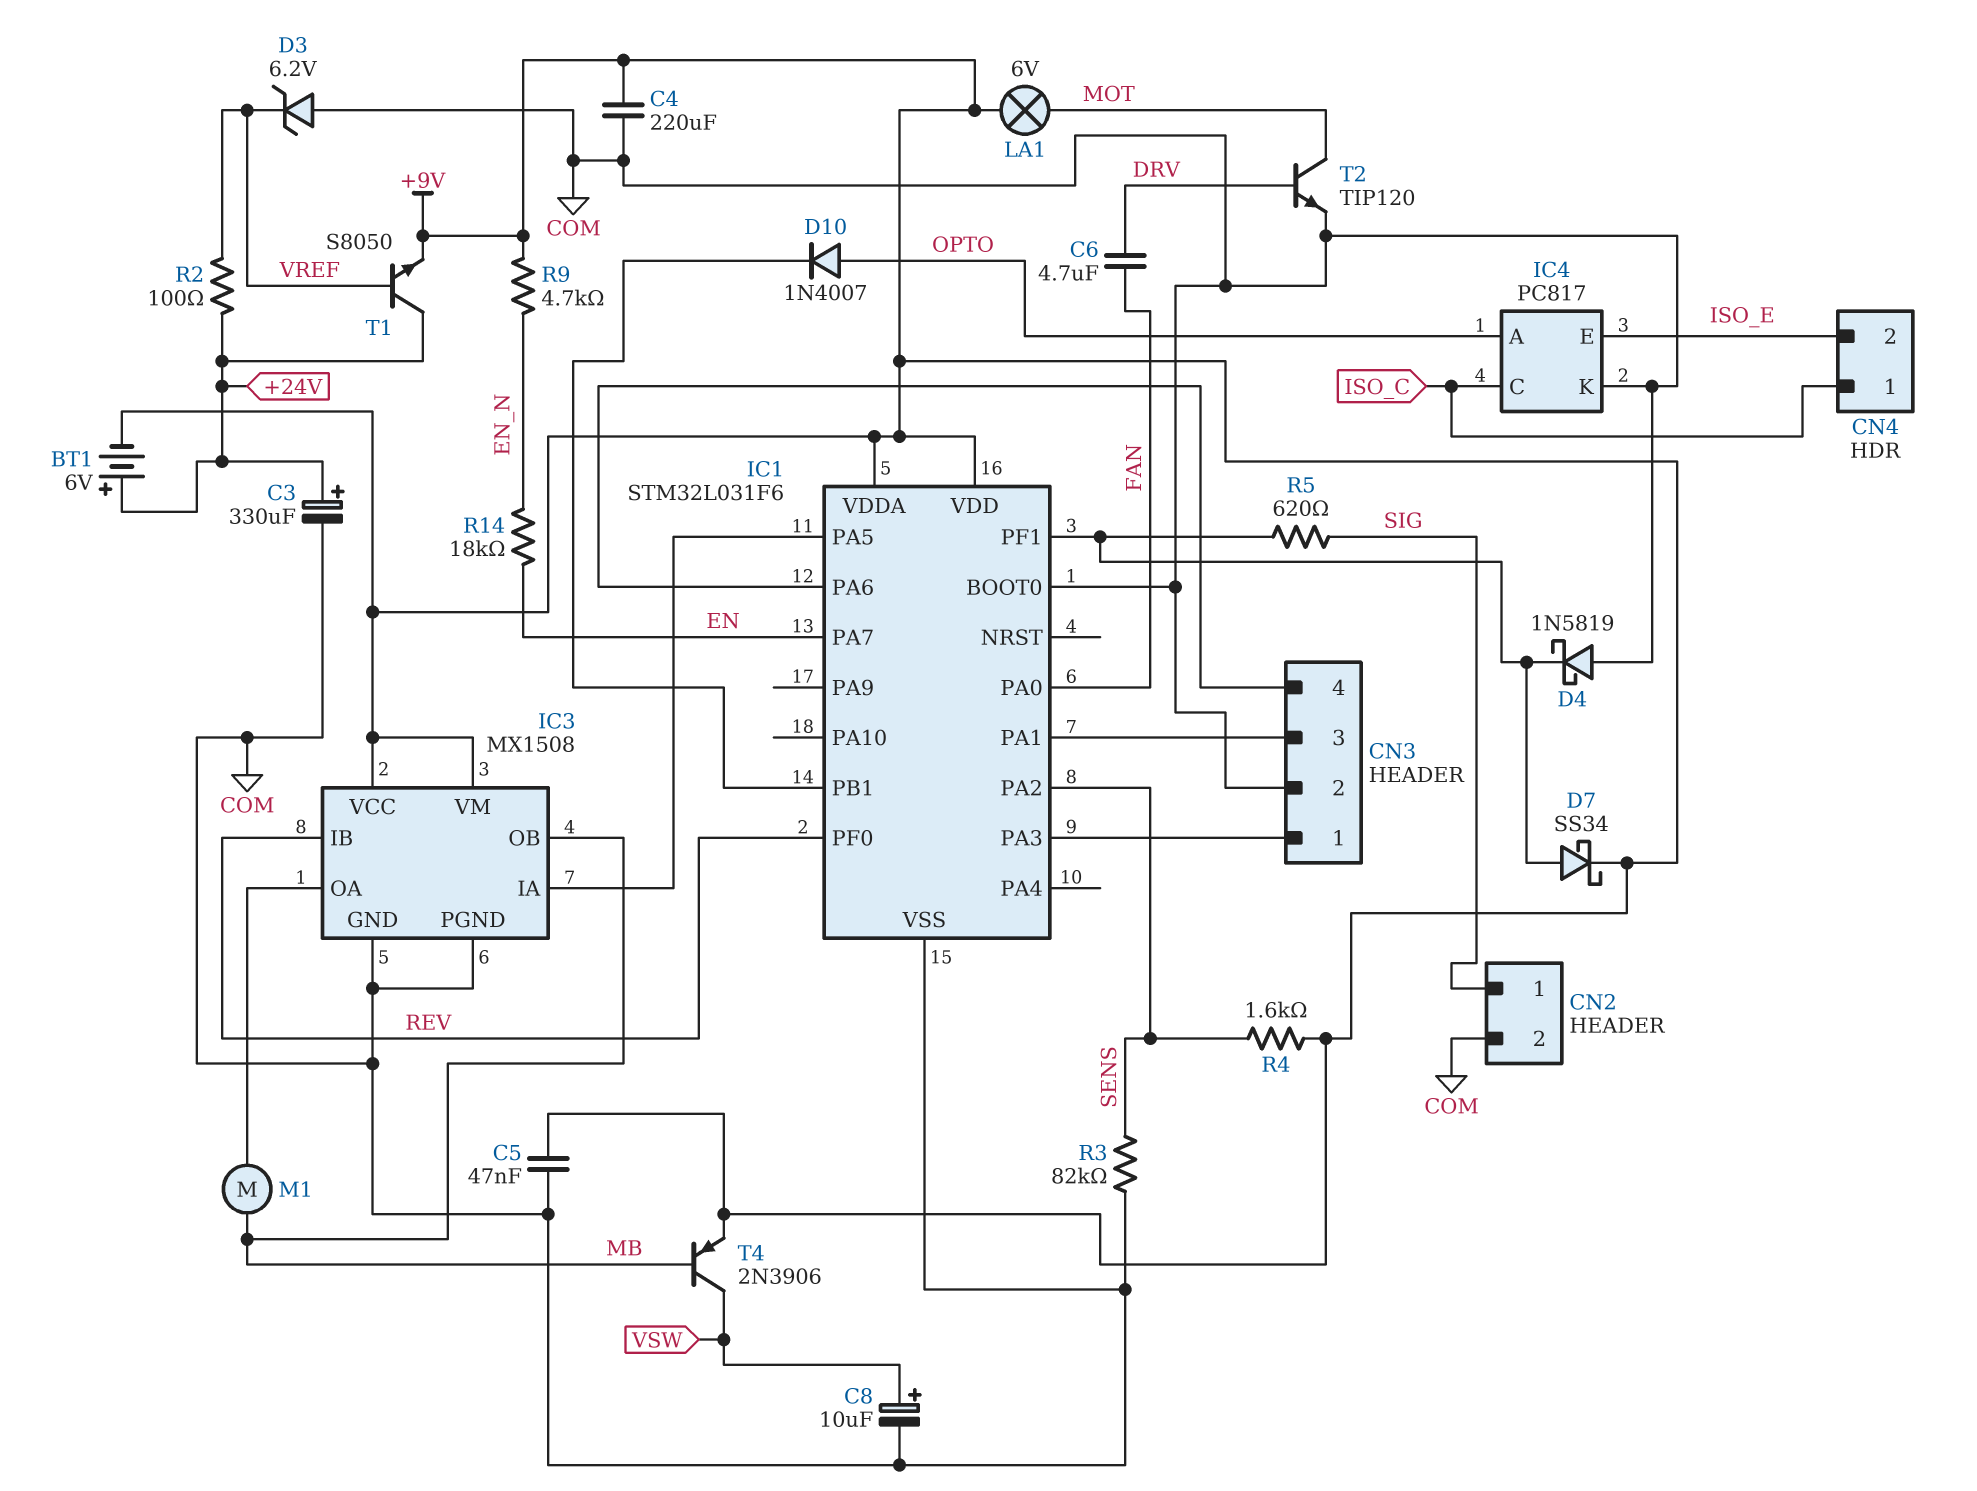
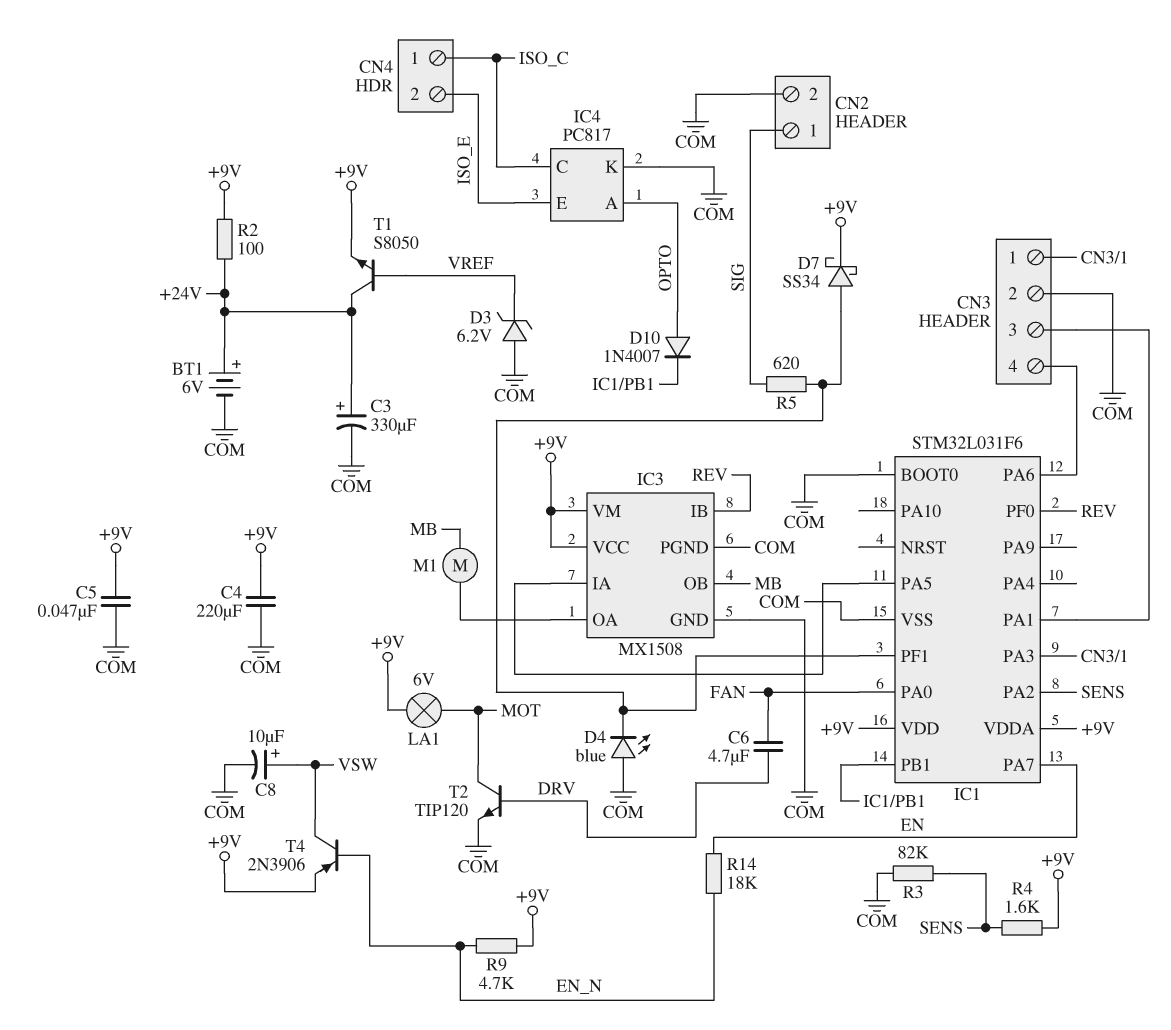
BT1: 6V (plus +24V, minus +9V) -> 6V (plus +24V, minus COM)
D4: schottky 1N5819 (A COM, K IC1/PF1) -> LED blue (A COM, K IC1/PF1)
R2: 100 (+24V, VREF) -> 100 (+9V, +24V)
T4: PNP 2N3906 (B MB, C VSW, E +9V) -> PNP 2N3906 (B EN_N, C VSW, E +9V)

